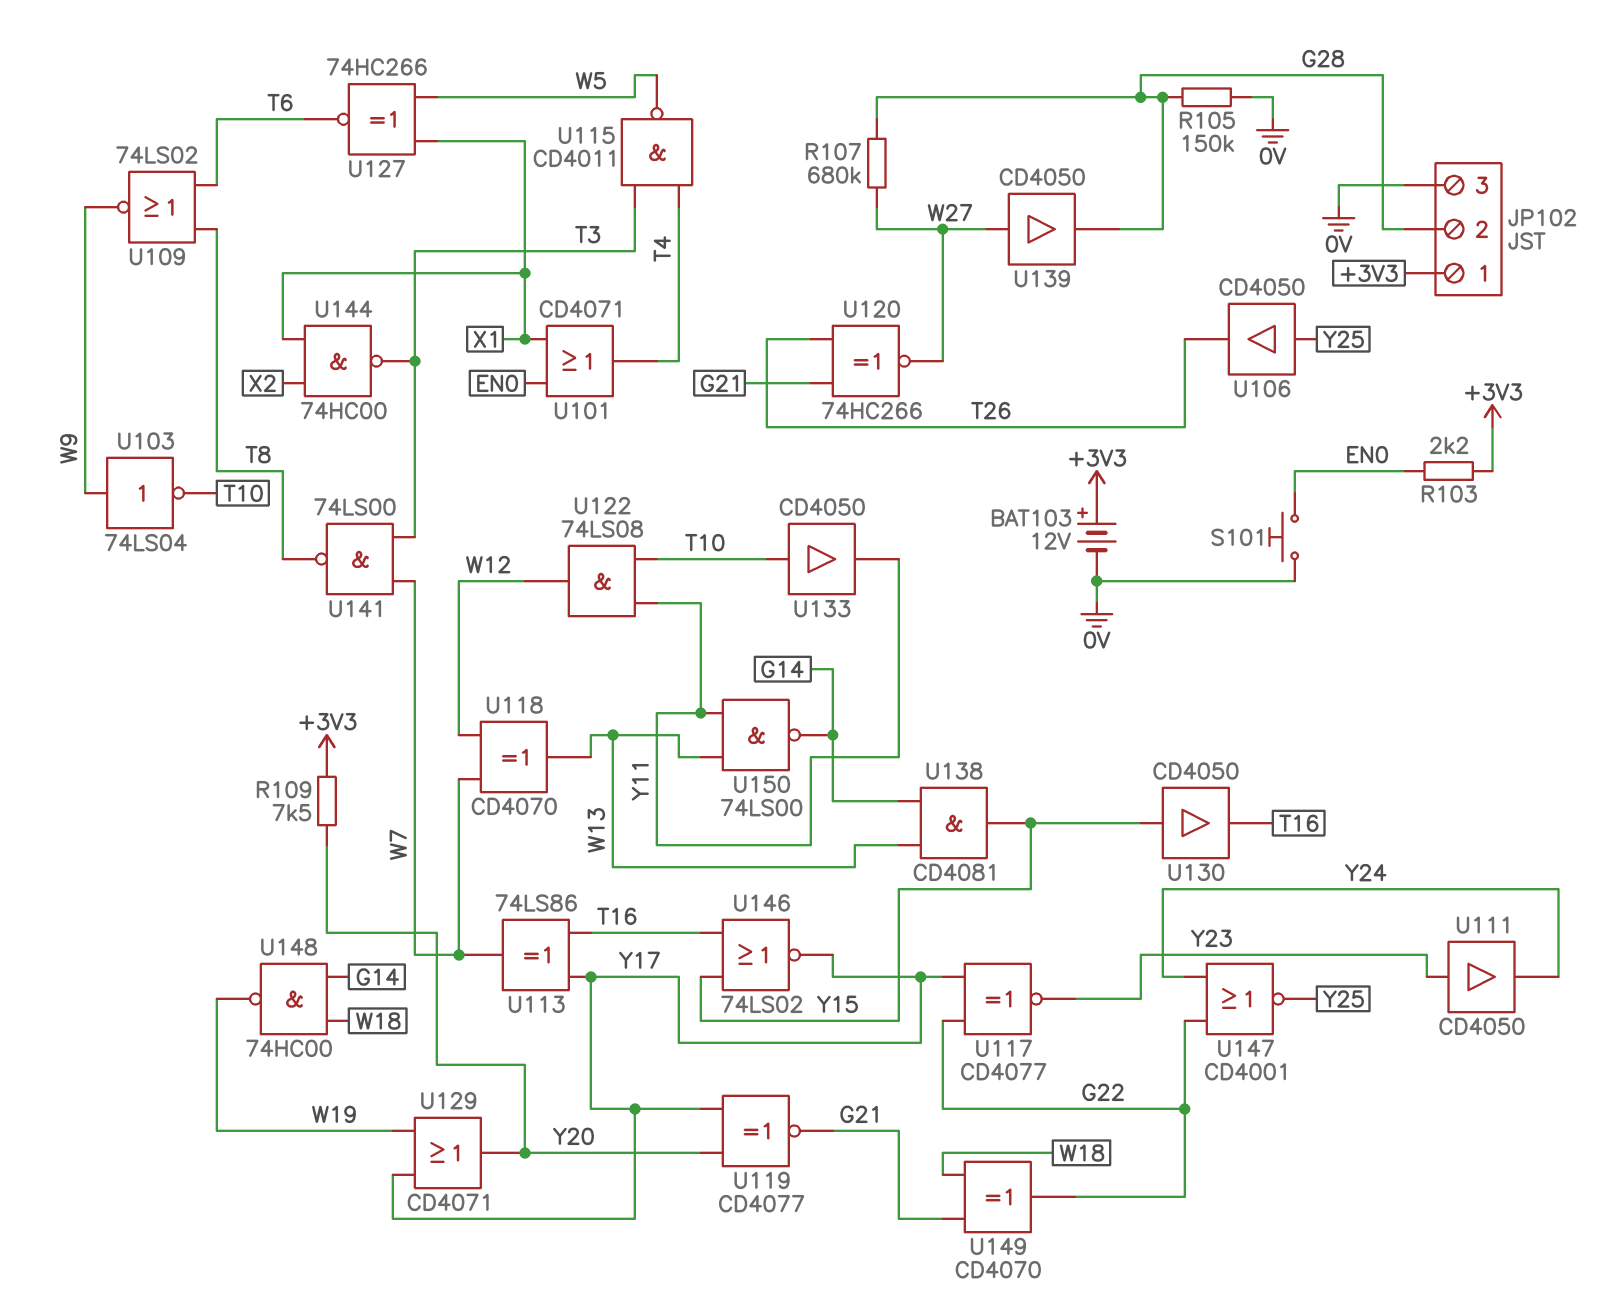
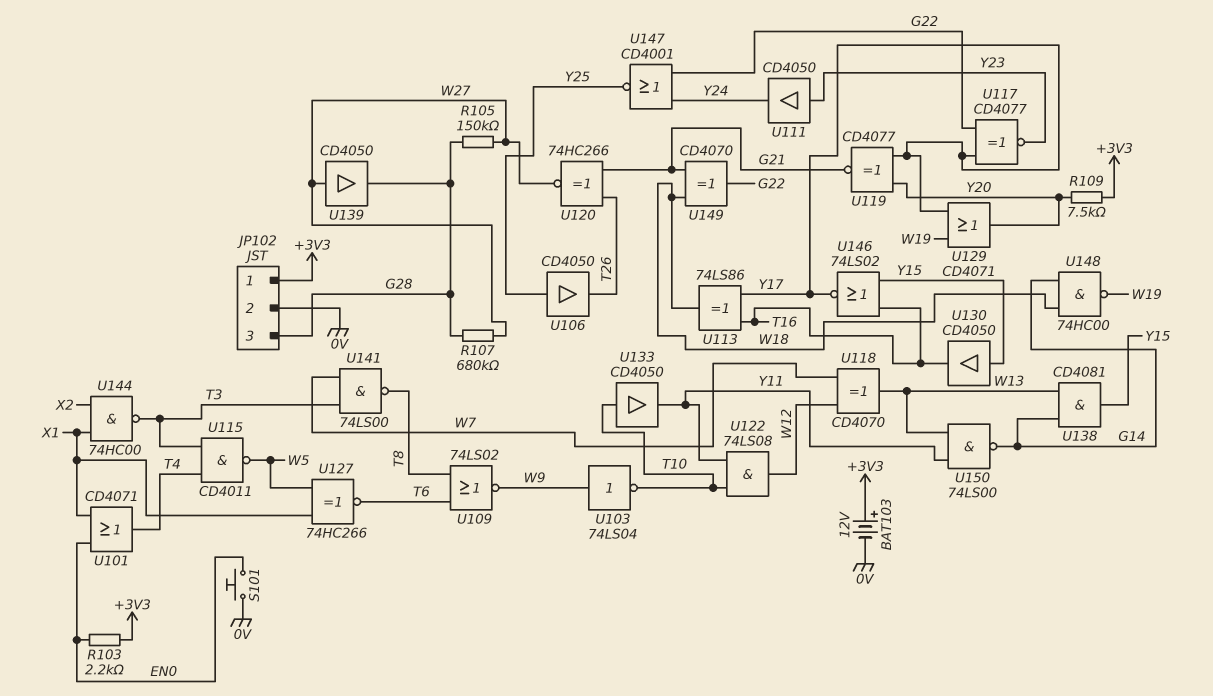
JP102 pin 2: G28 -> 0V
JP102 pin 3: 0V -> G28
R105: 150k (0V, G28) -> 150k (G28, W27)
U113: XOR 74LS86 (in T16, in Y17, out W7) -> XOR 74LS86 (in T16, in Y17, out W18)

